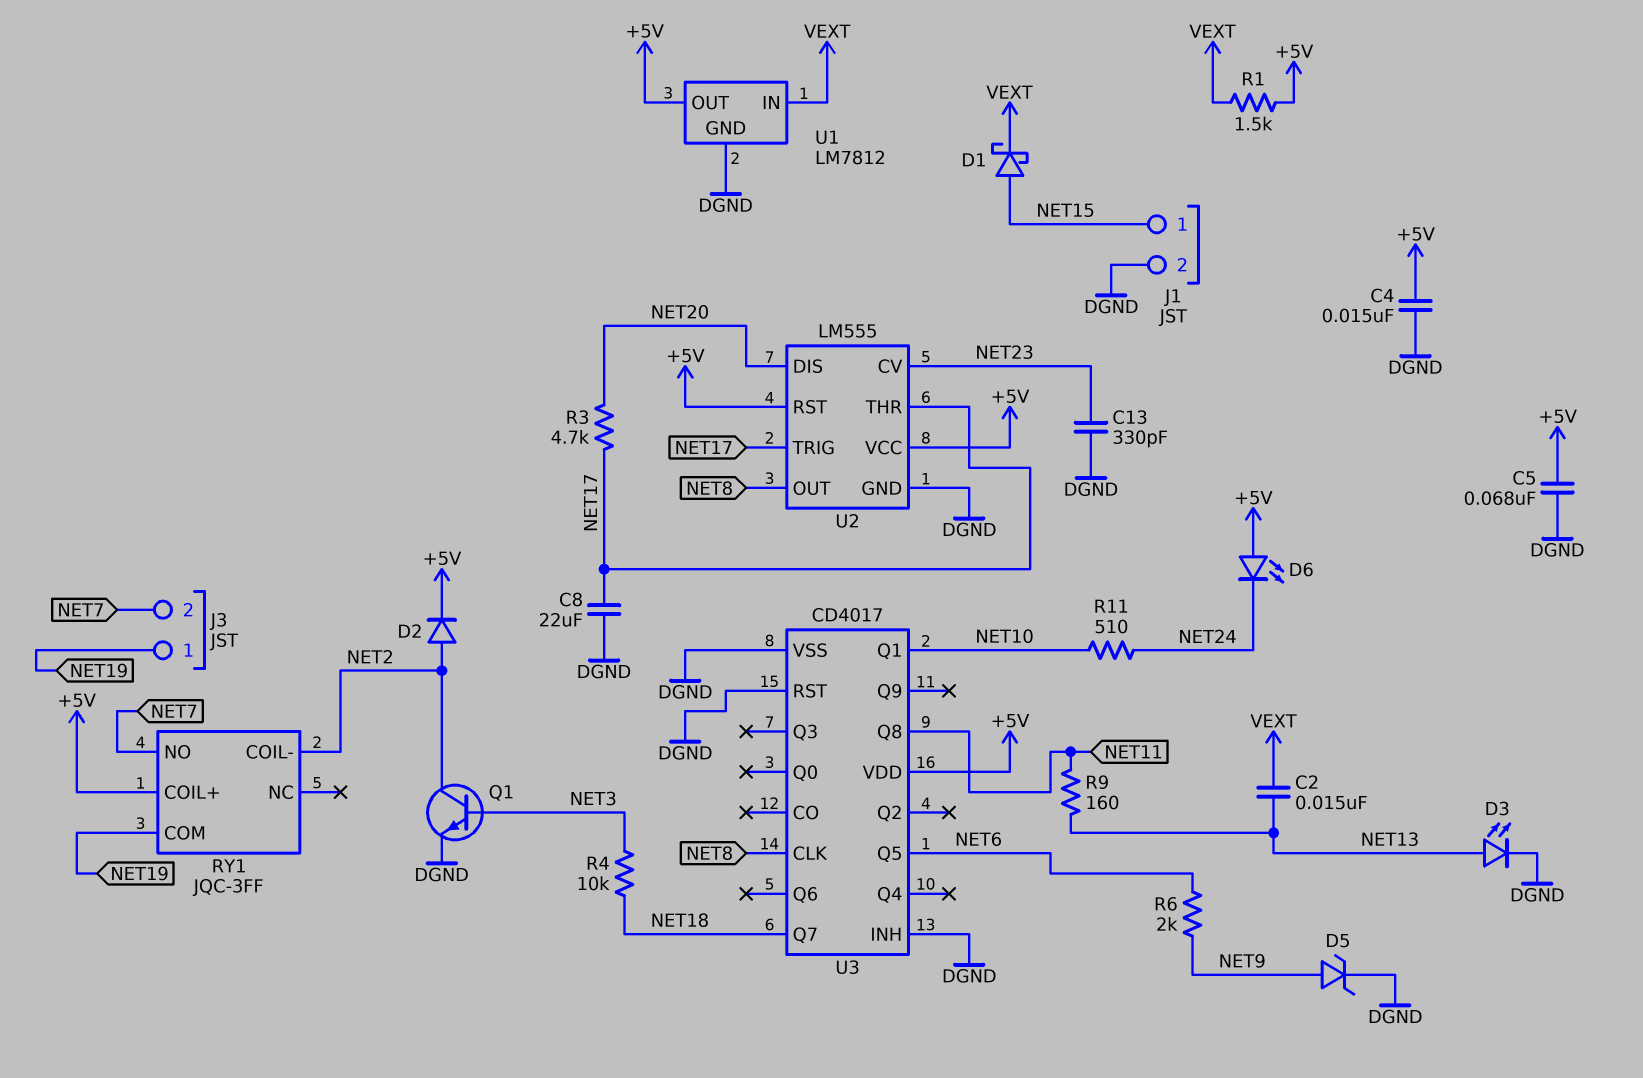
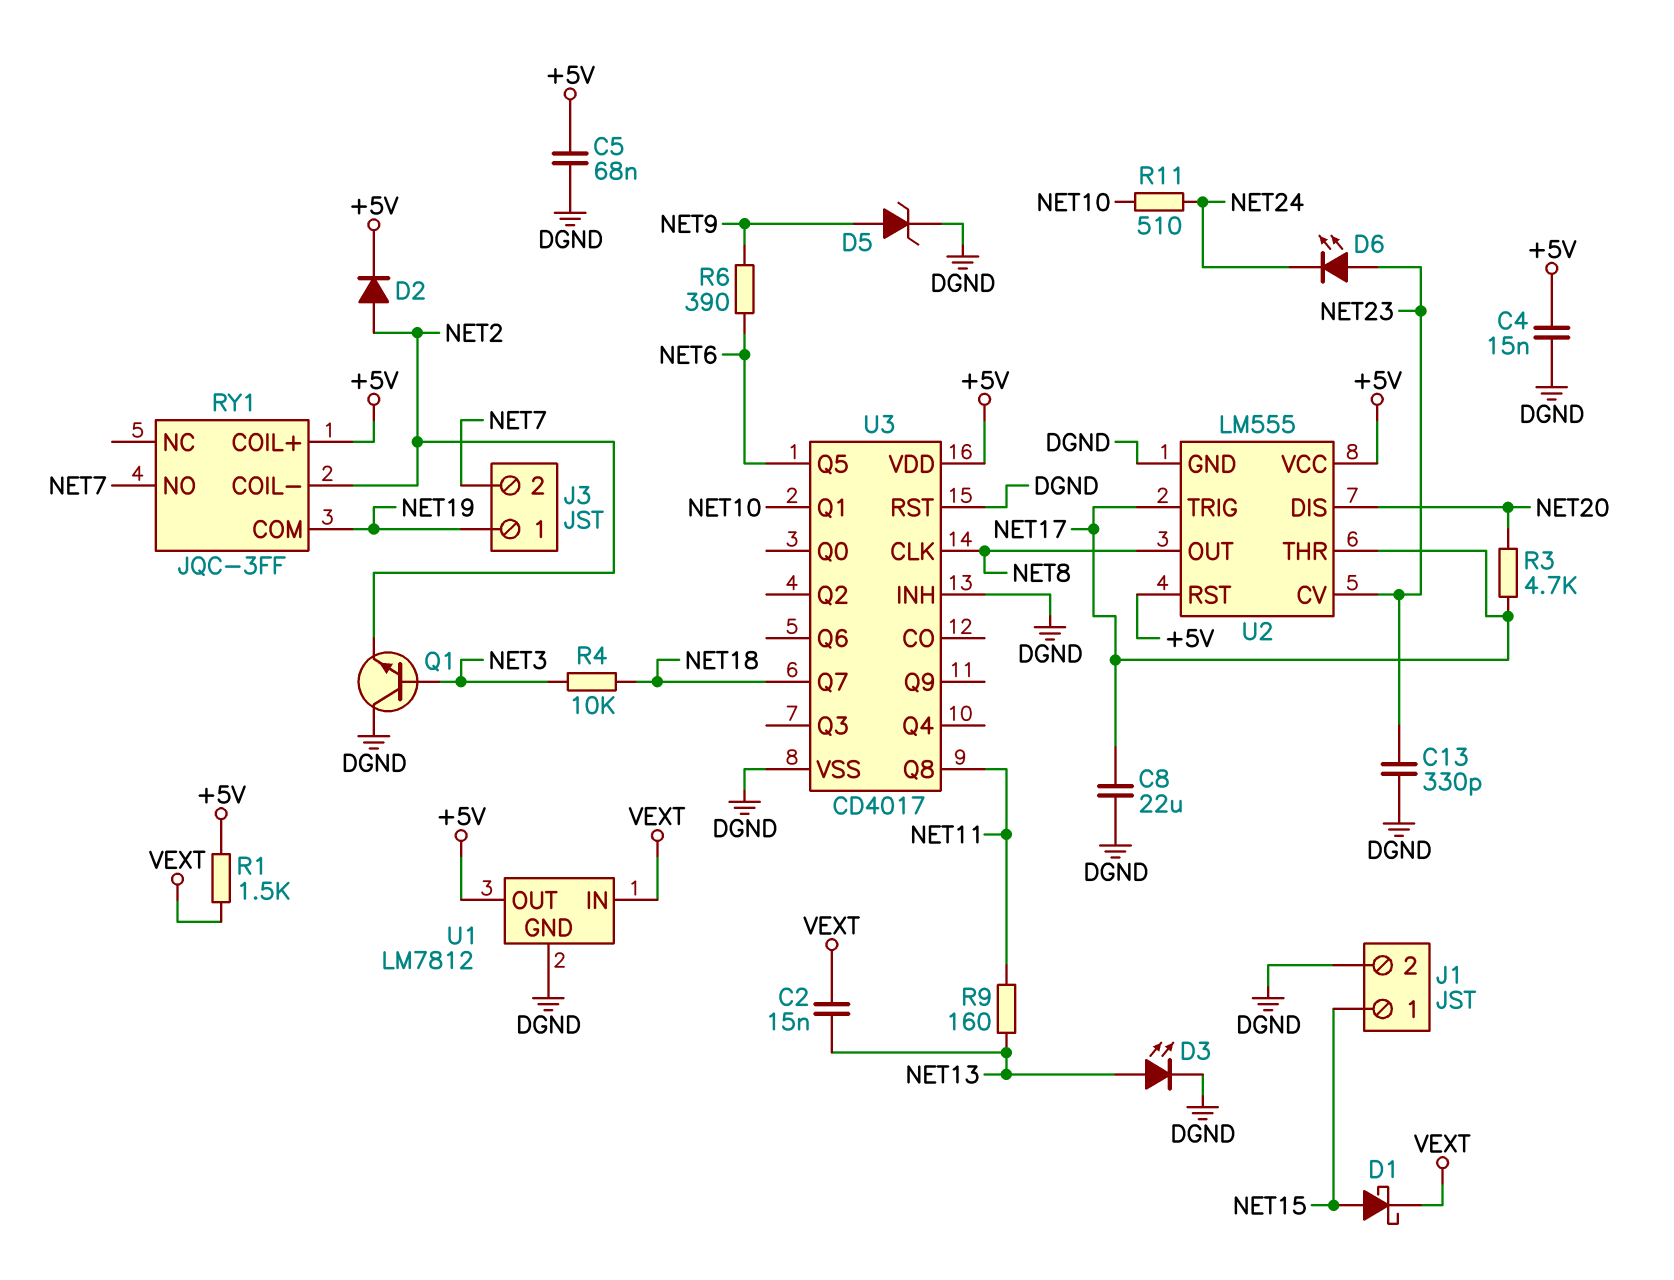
D6: LED (A +5V, K NET24) -> LED (A NET23, K NET24)
Q1: NPN (B NET3, C NET2, E DGND) -> NPN (B NET3, C DGND, E NET2)
R6: 2k (NET6, NET9) -> 390 (NET6, NET9)

